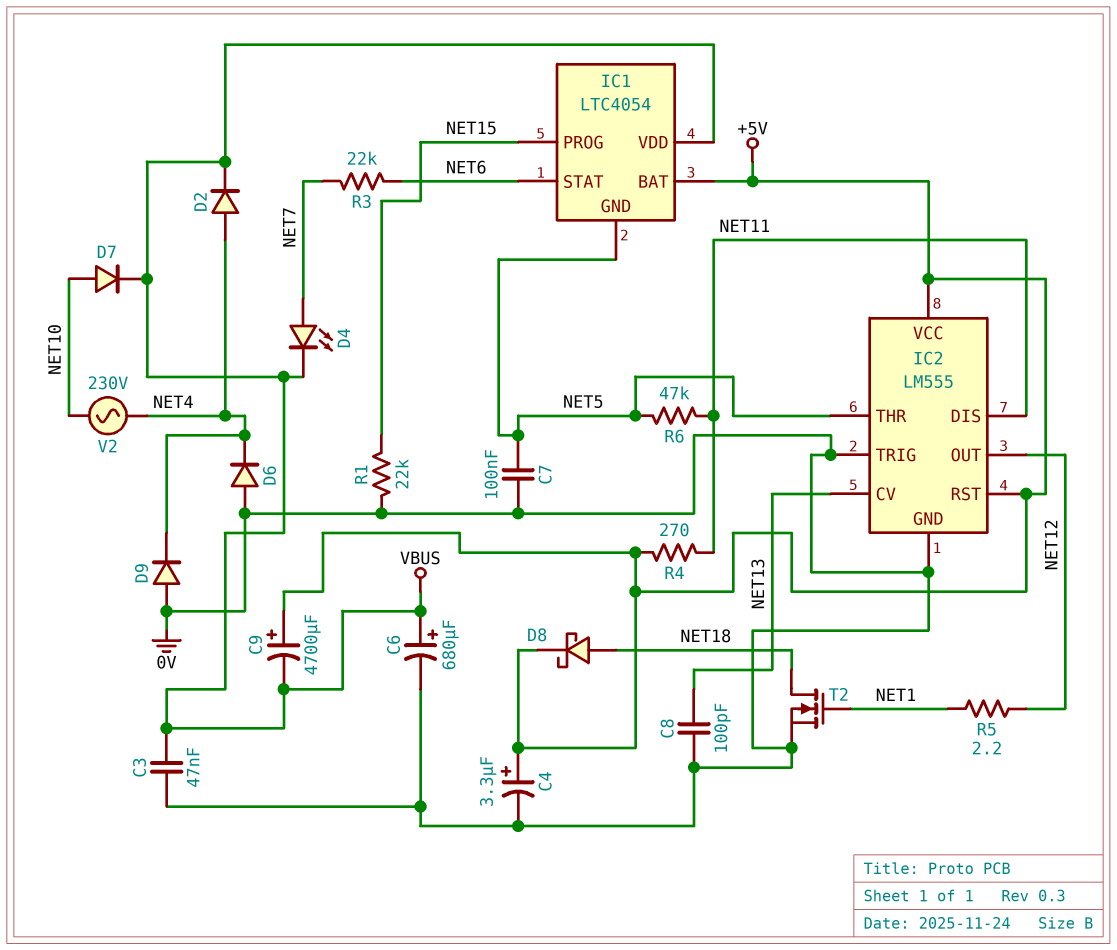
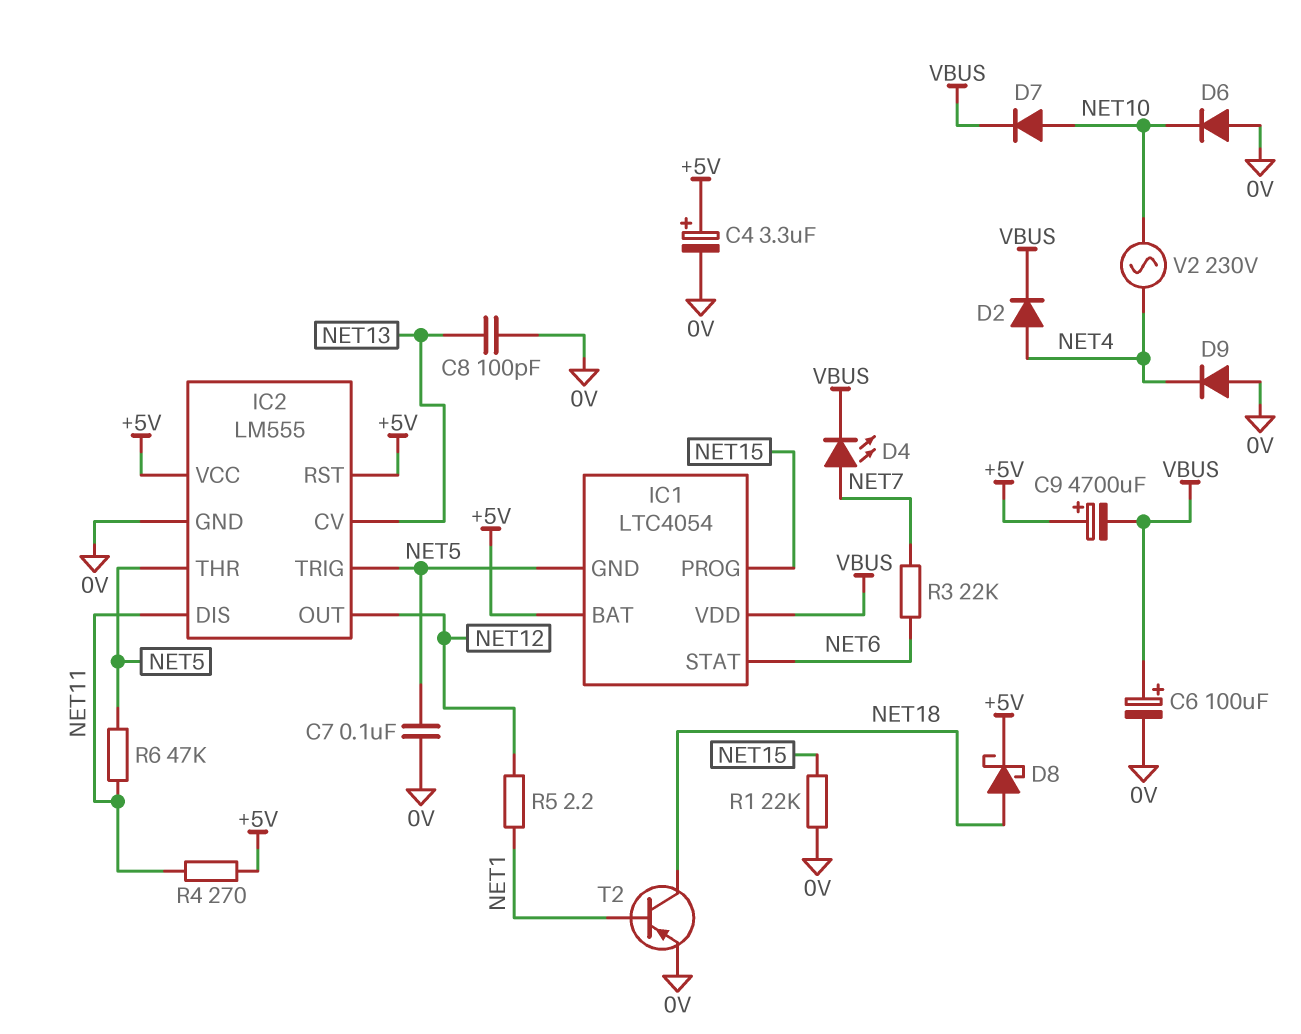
C3: 47nF (0V, VBUS) -> none
C6: 680uF (plus VBUS, minus 0V) -> 100uF (plus VBUS, minus 0V)
D6: diode (A 0V, K NET4) -> diode (A 0V, K NET10)
IC2 pin TRIG: 0V -> NET5
T2: NMOS (G NET1, D NET18, S 0V) -> PNP (B NET1, C NET18, E 0V)

